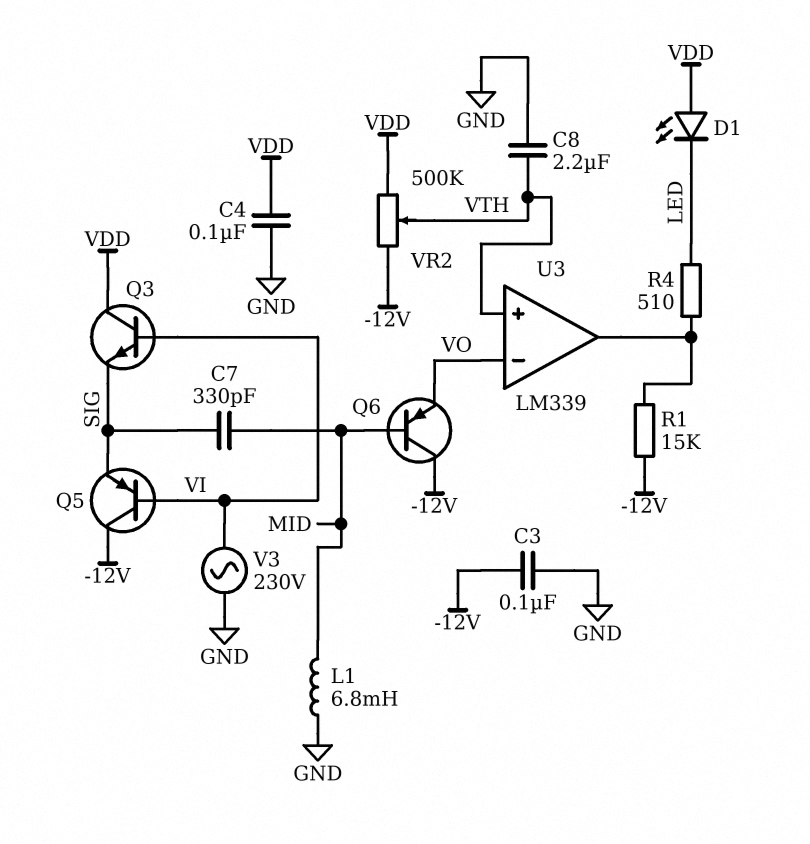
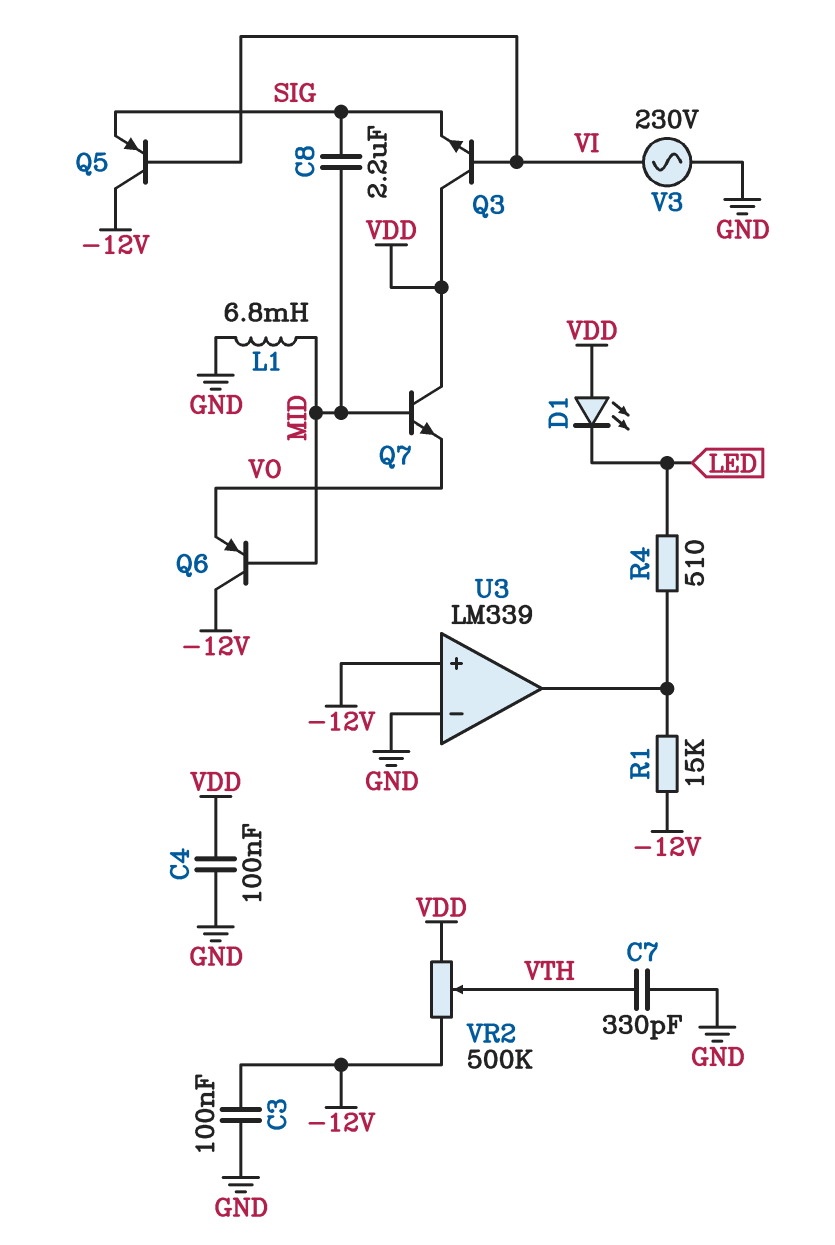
C7: 330pF (MID, SIG) -> 330pF (GND, VTH)
C8: 2.2uF (GND, VTH) -> 2.2uF (MID, SIG)
Q7: none -> NPN (B MID, C VDD, E VO)
U3 pin in+: VTH -> -12V
U3 pin in-: VO -> GND

